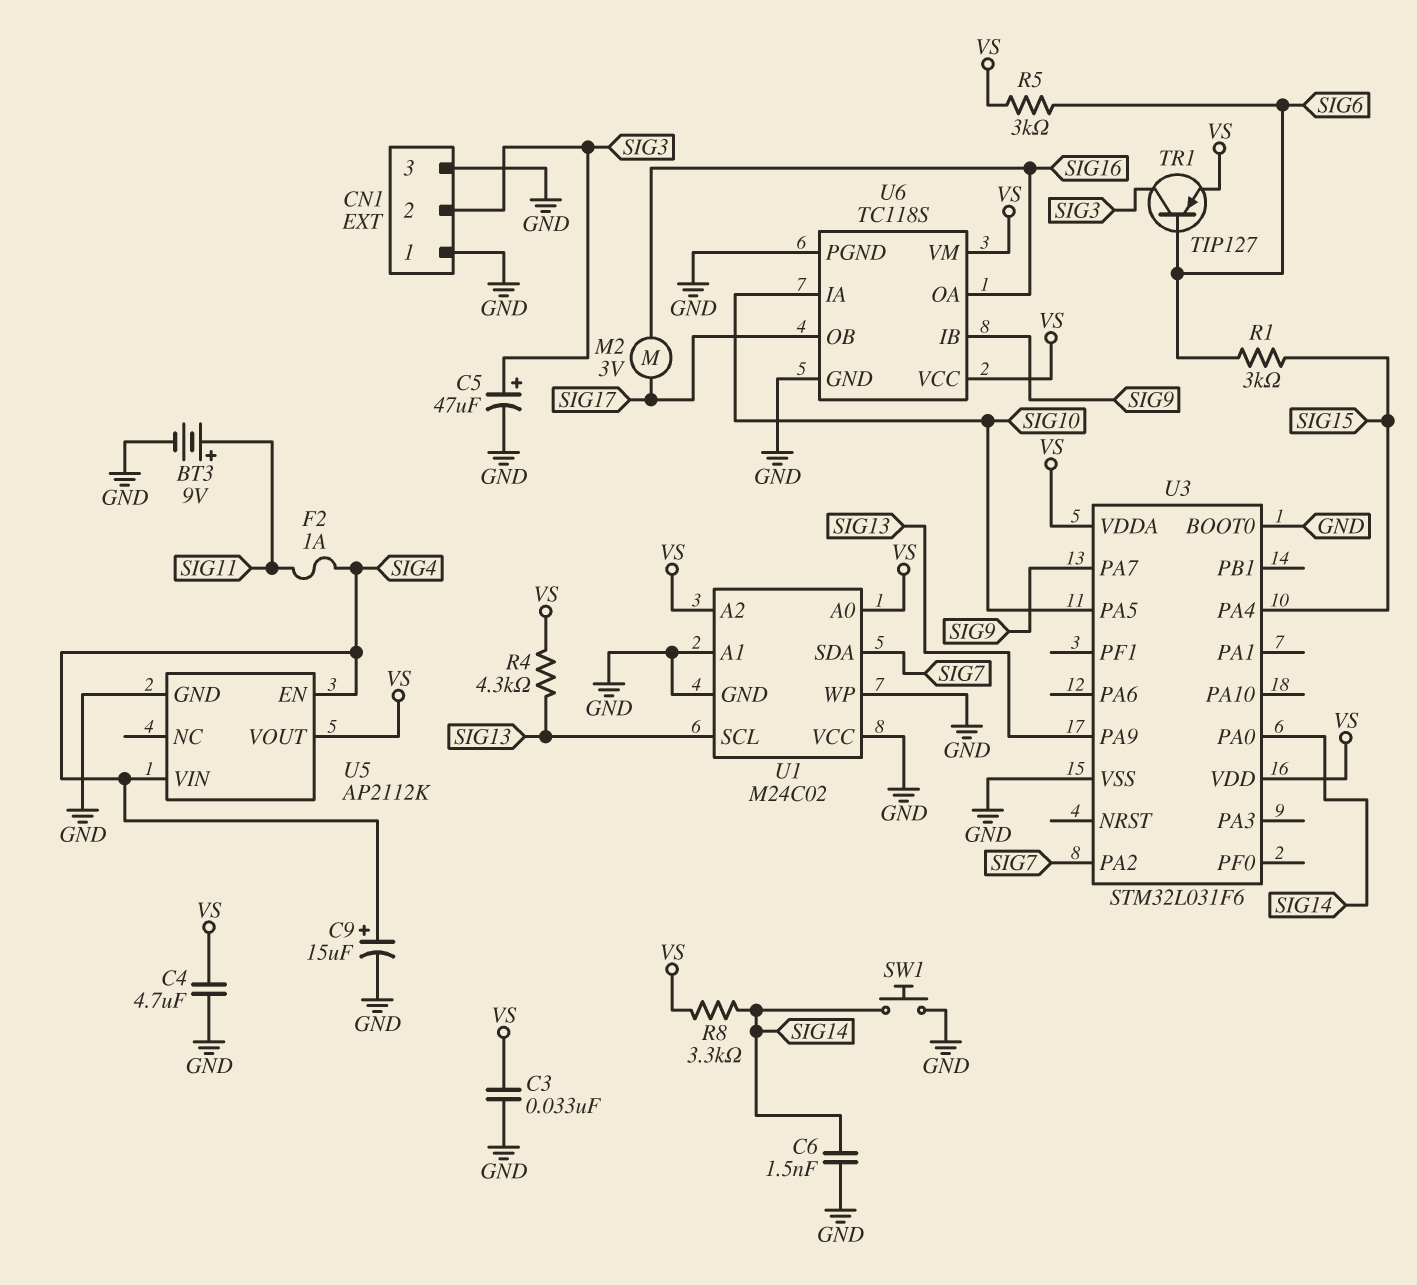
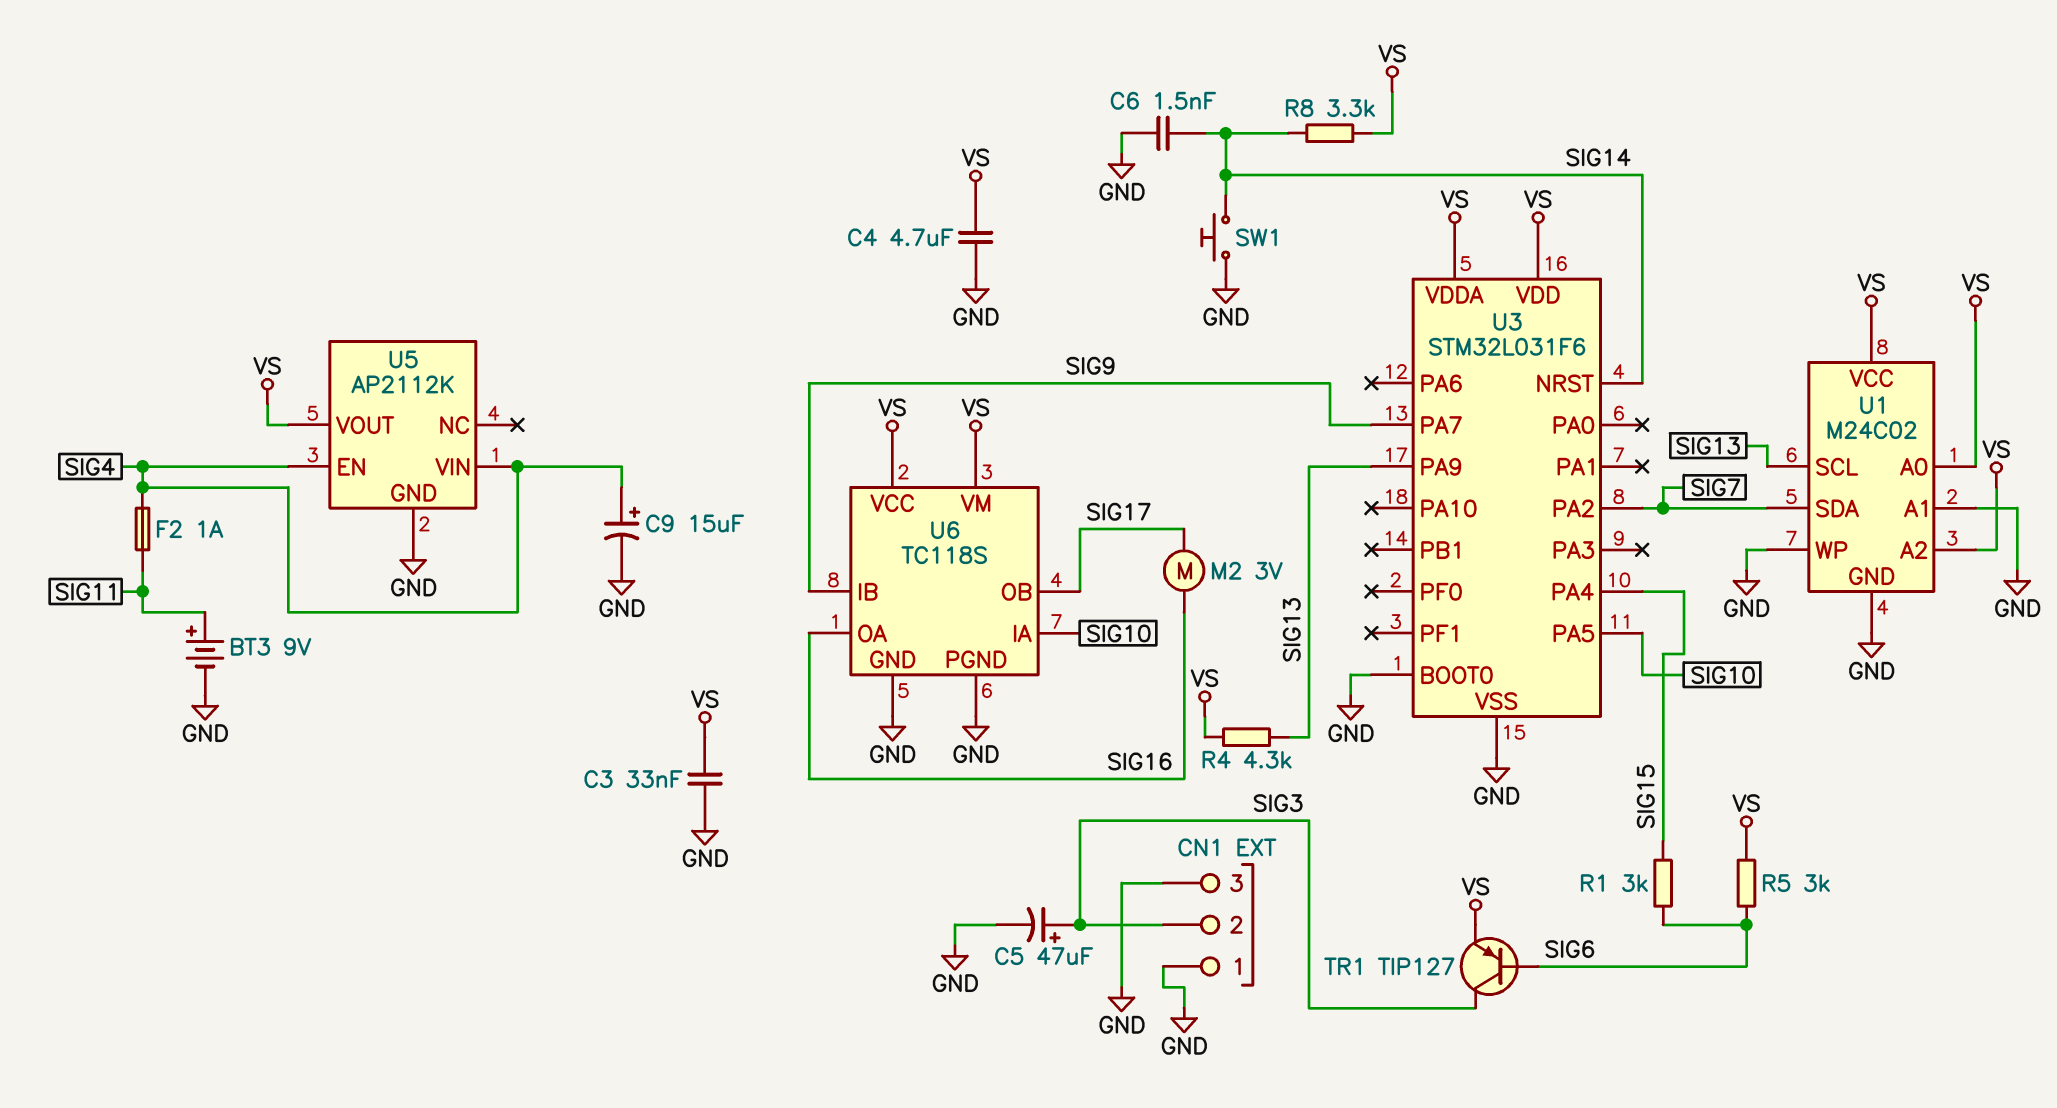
U1 pin VCC: GND -> VS
U3 pin NRST: none -> SIG14
U3 pin PA0: SIG14 -> none

